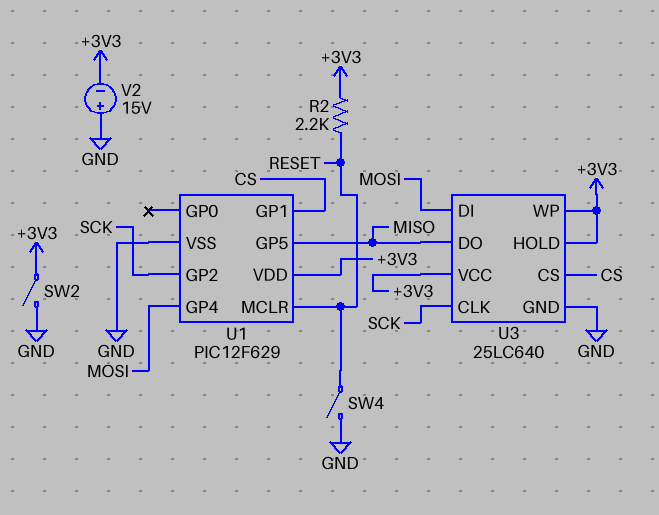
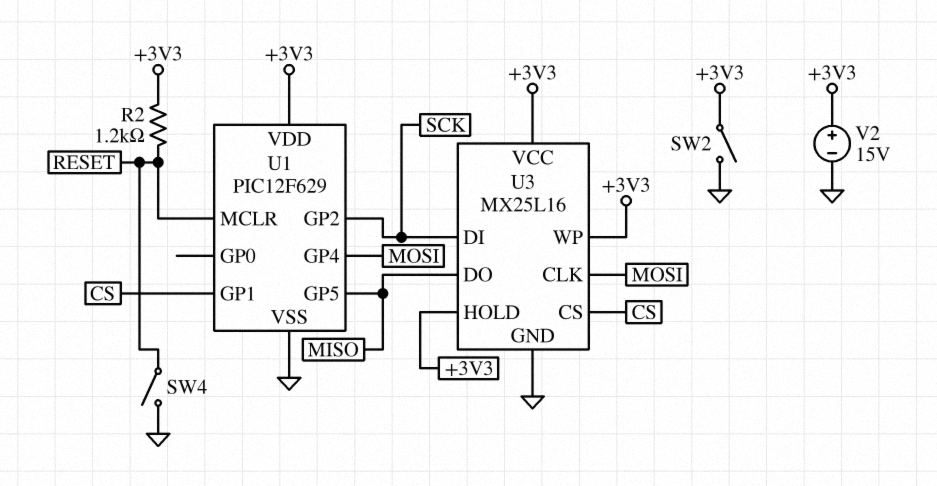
R2: 2.2k (+3V3, RESET) -> 1.2k (+3V3, RESET)
U3: 25LC640 -> MX25L16
U3 pin CLK: SCK -> MOSI
U3 pin DI: MOSI -> SCK
V2: 15V (plus GND, minus +3V3) -> 15V (plus +3V3, minus GND)

